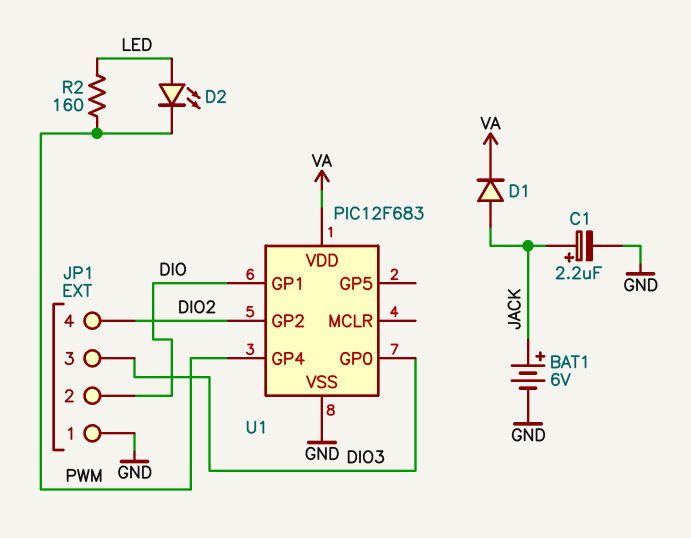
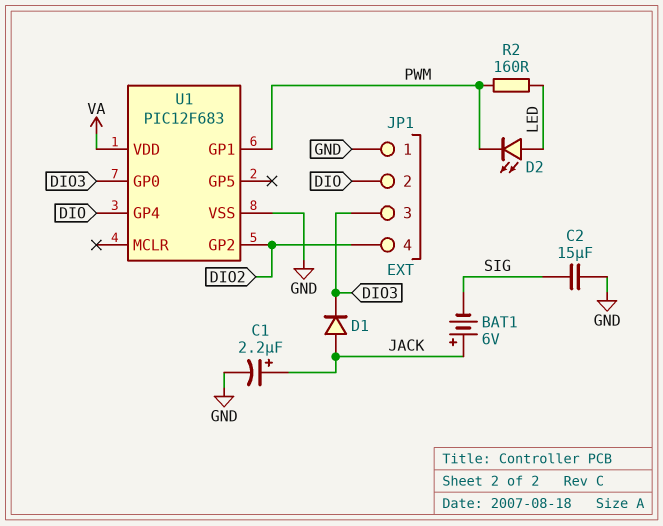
BAT1: 6V (plus JACK, minus GND) -> 6V (plus JACK, minus SIG)
C2: none -> 15uF (GND, SIG)
D1: diode (A JACK, K VA) -> diode (A JACK, K DIO3)
U1 pin GP1: DIO -> PWM
U1 pin GP4: PWM -> DIO

